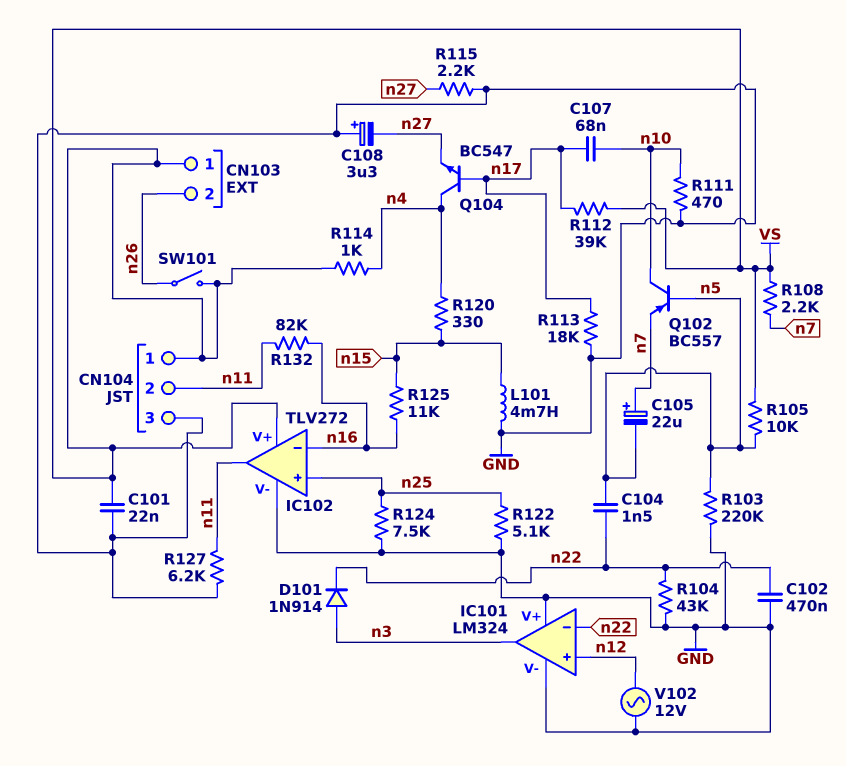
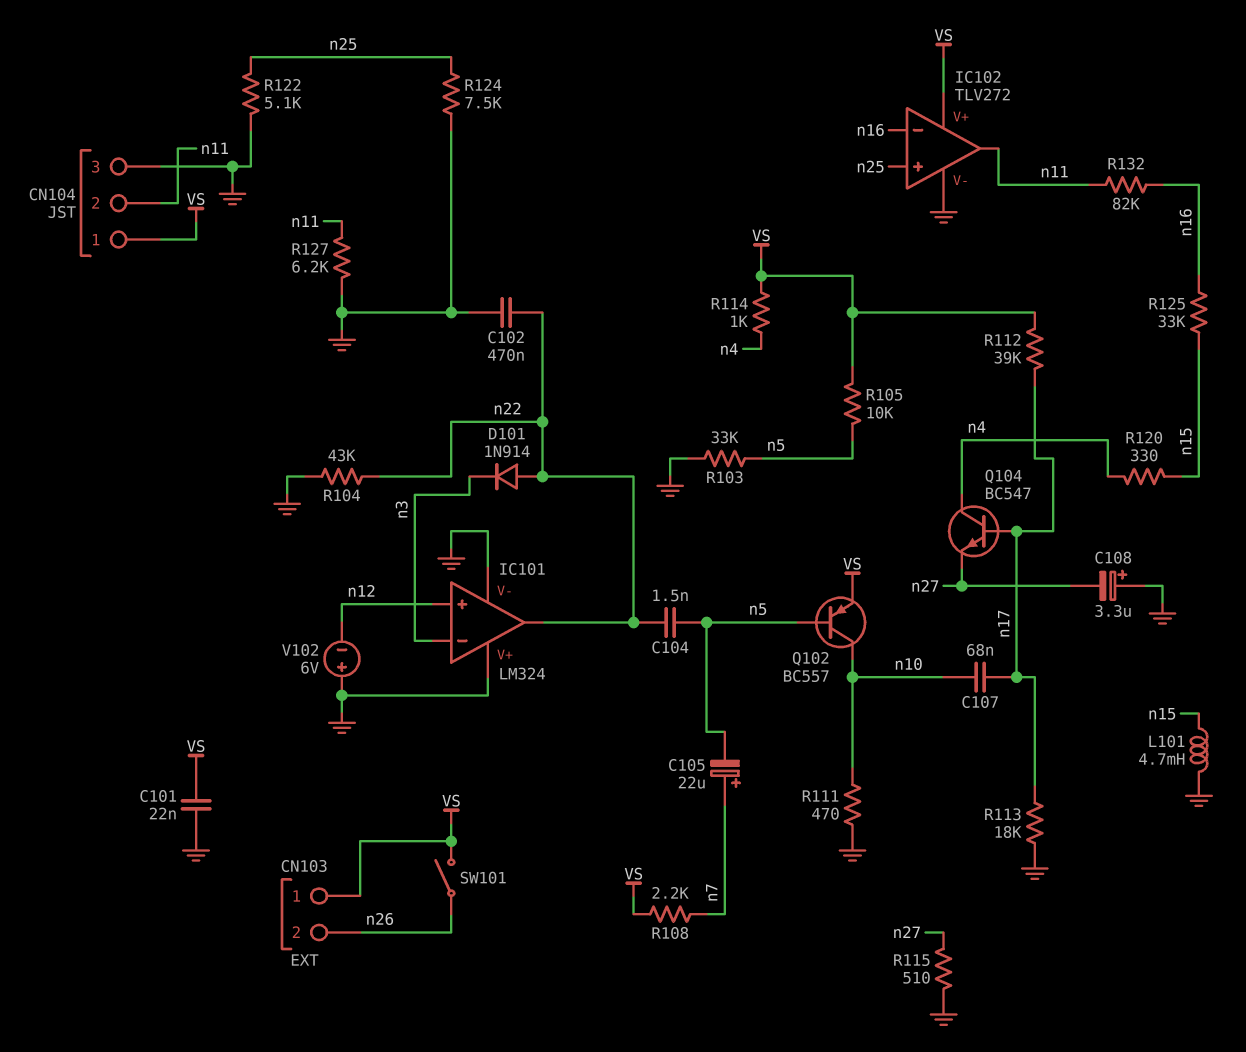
D101: diode 1N914 (A n3, K n22) -> diode 1N914 (A n22, K n3)
IC101 pin in-: n22 -> n3
IC101 pin out: n3 -> n22
Q102: PNP BC557 (B n5, C n10, E n7) -> PNP BC557 (B n5, C n10, E VS)
R103: 220k (GND, n5) -> 33k (GND, n5)
R115: 2.2k (GND, n27) -> 510 (GND, n27)
R125: 11k (n15, n16) -> 33k (n15, n16)
V102: AC 12V (GND, n12) -> 6V (plus GND, minus n12)

